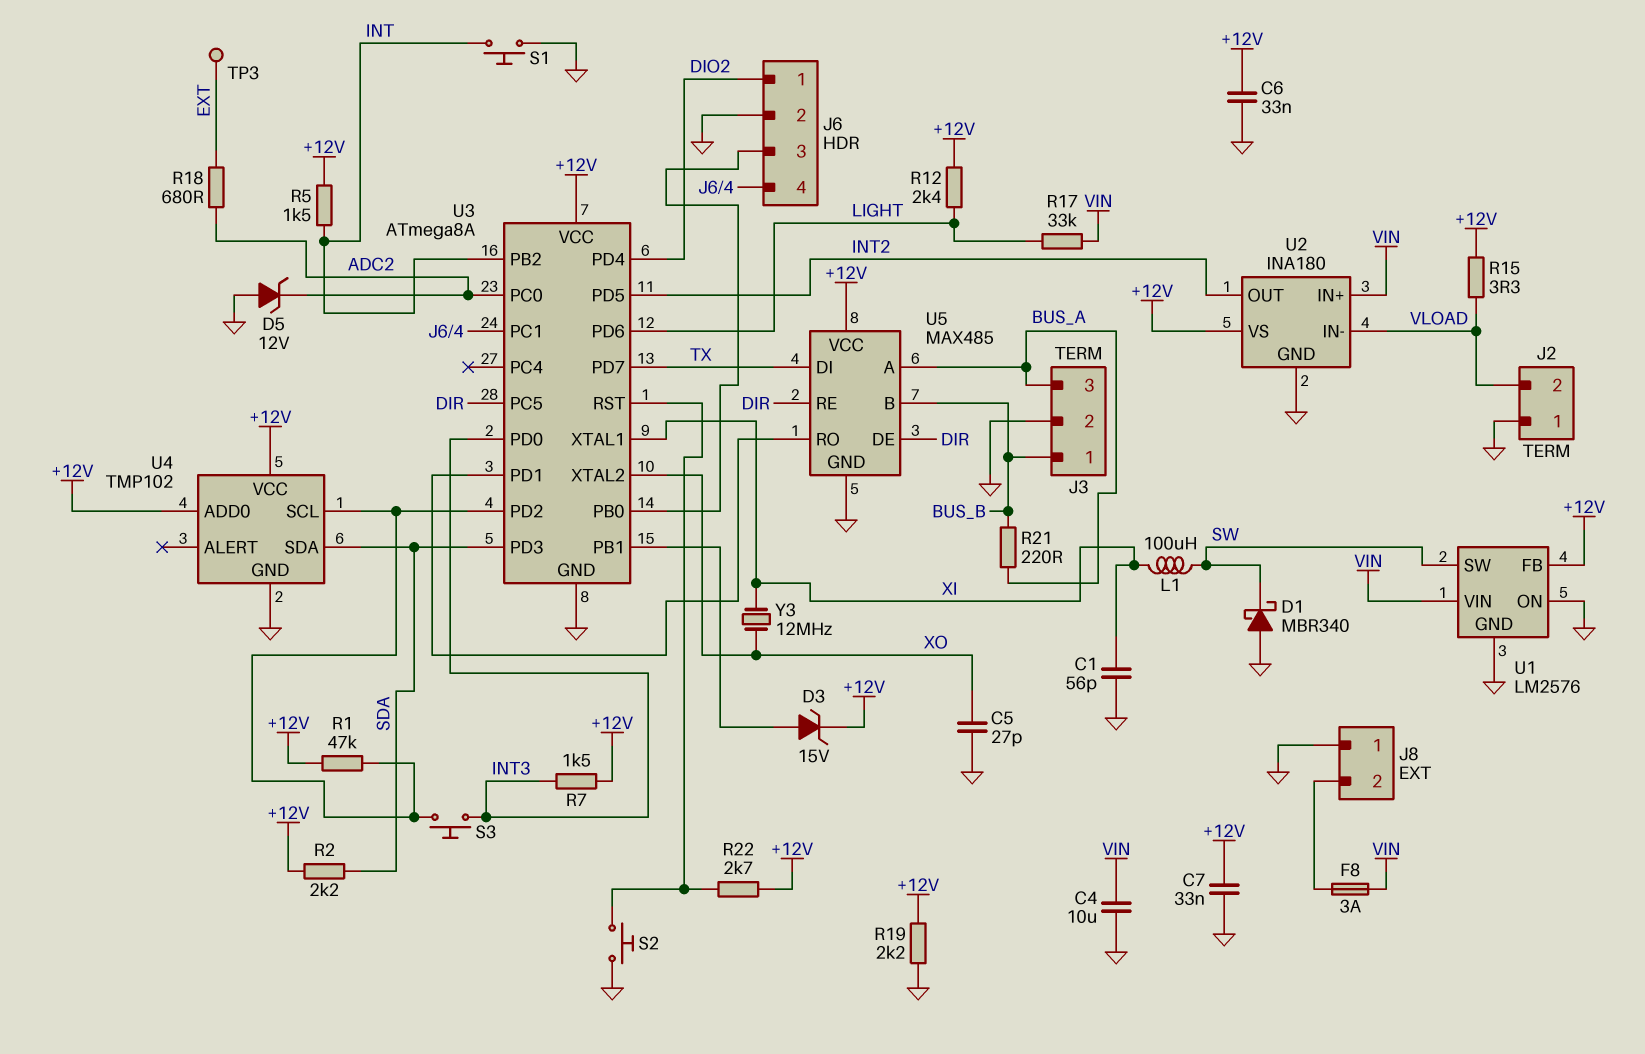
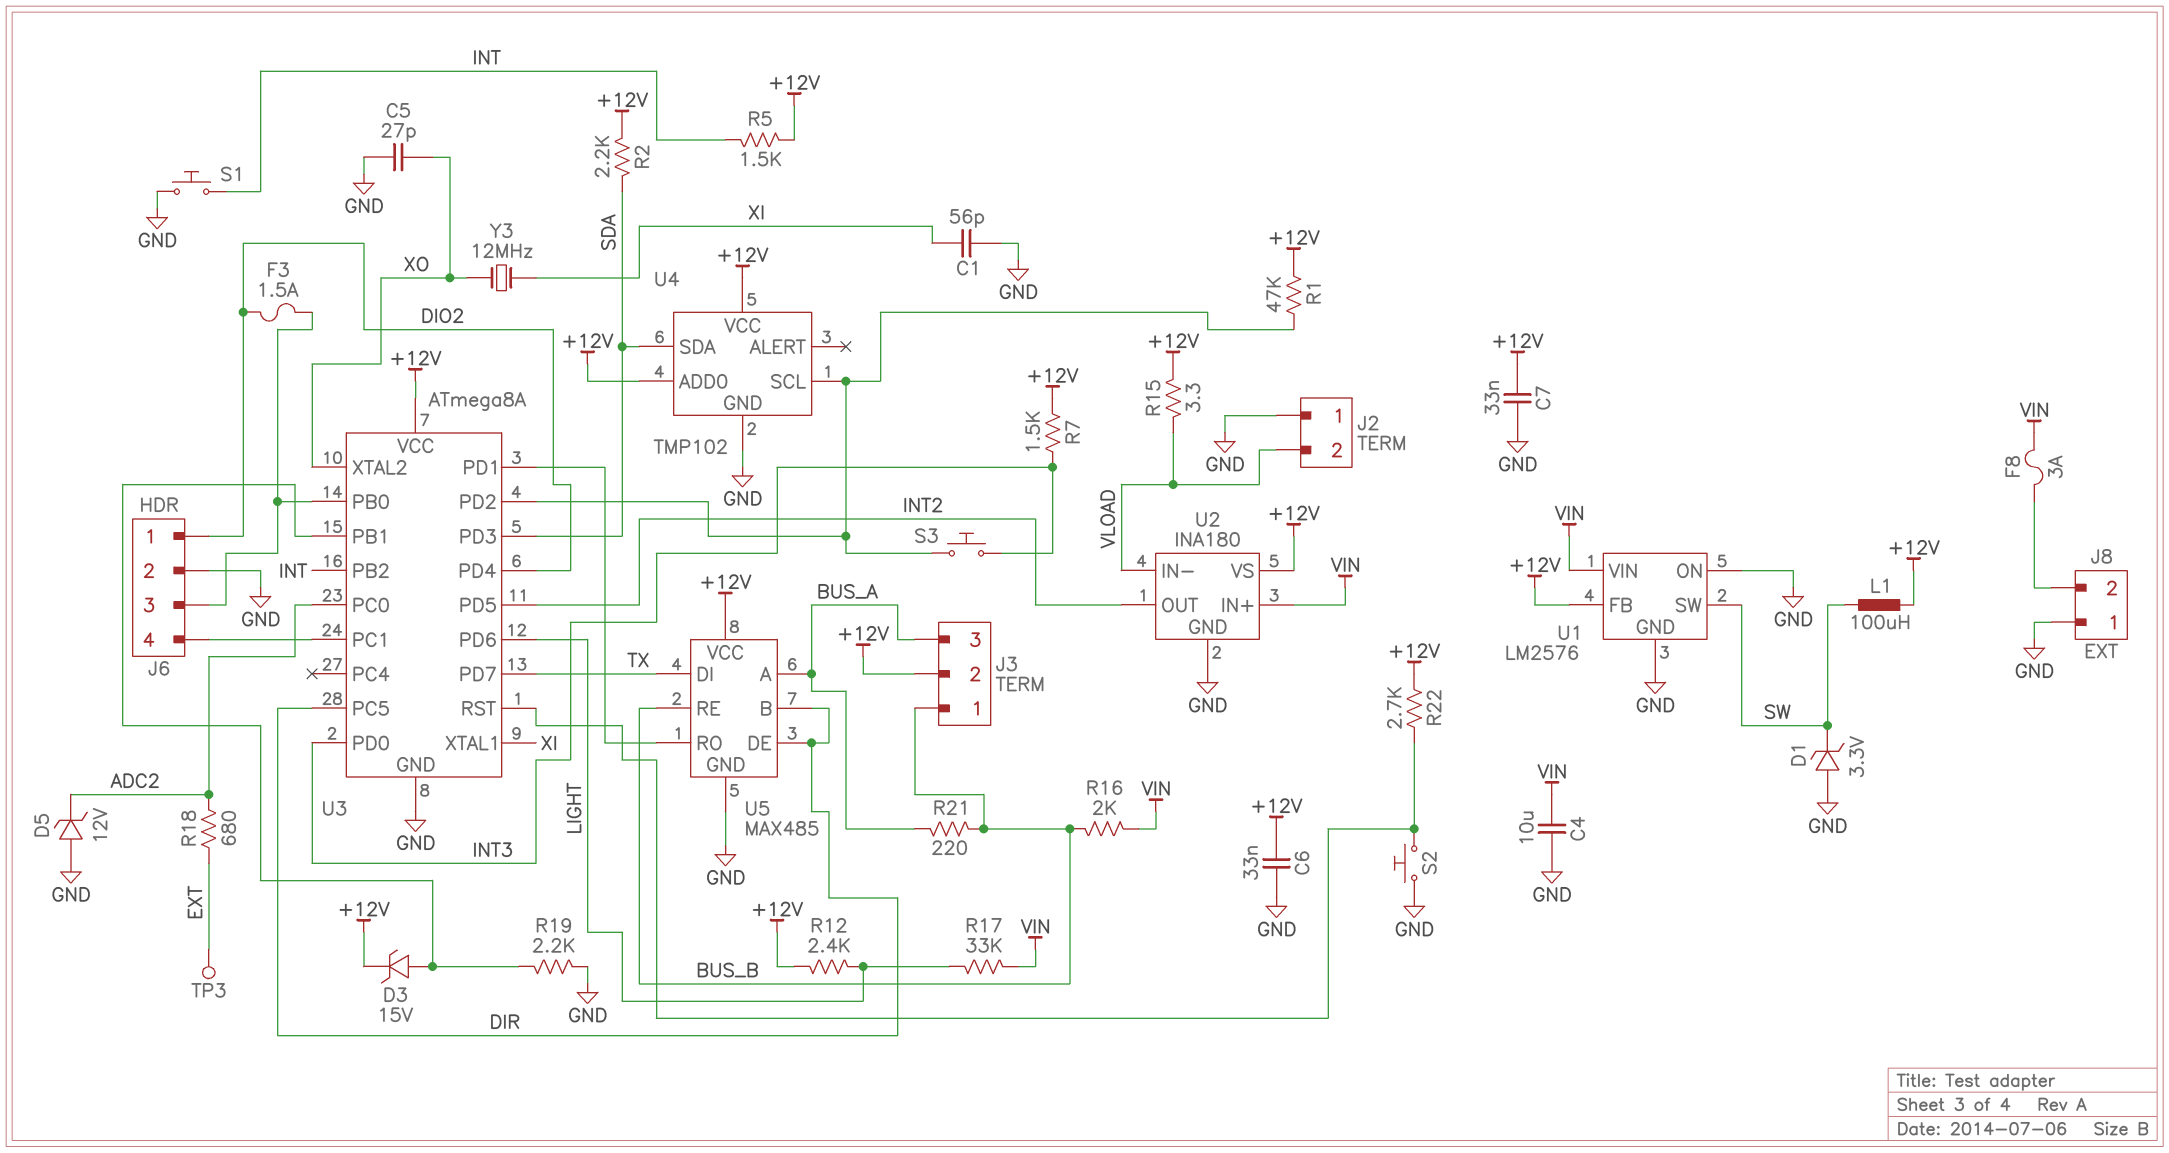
D1: schottky MBR340 (A GND, K SW) -> zener 3.3V (A GND, K SW)
F3: none -> 1.5A (DIO2, J6/3)
J3 pin 2: GND -> +12V
L1: 100uH (SW, XI) -> 100uH (+12V, SW)
R16: none -> 2k (BUS_B, VIN)
R19: 2.2k (+12V, GND) -> 2.2k (GND, U3/PB1)
U5 pin B: BUS_B -> DIR
U5 pin RE: DIR -> BUS_B

